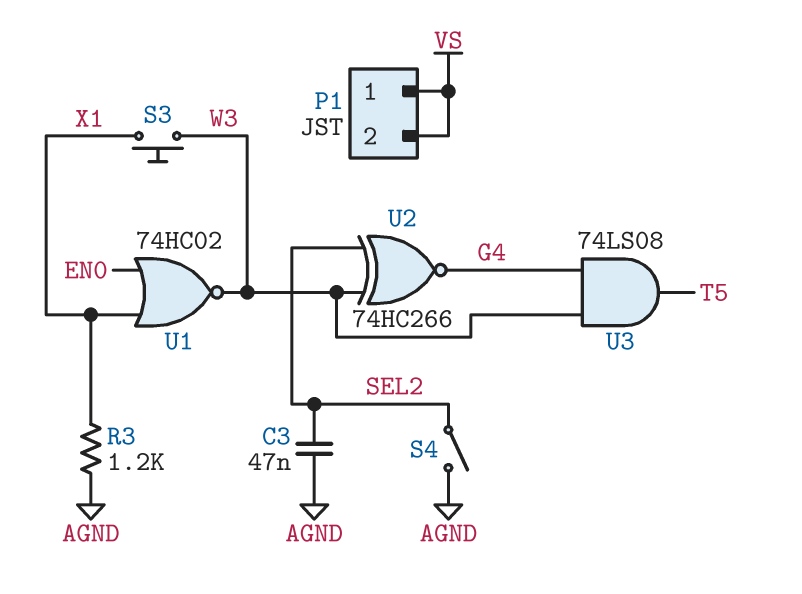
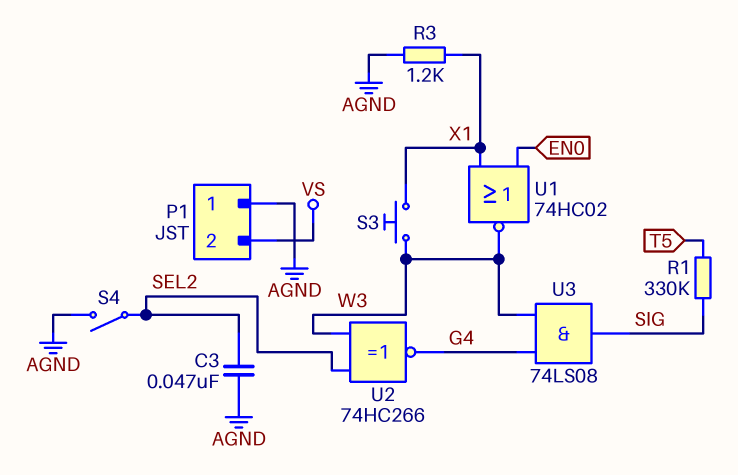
P1 pin 1: VS -> AGND
R1: none -> 330k (SIG, T5)
U3: AND 74LS08 (in G4, in W3, out T5) -> AND 74LS08 (in G4, in W3, out SIG)

